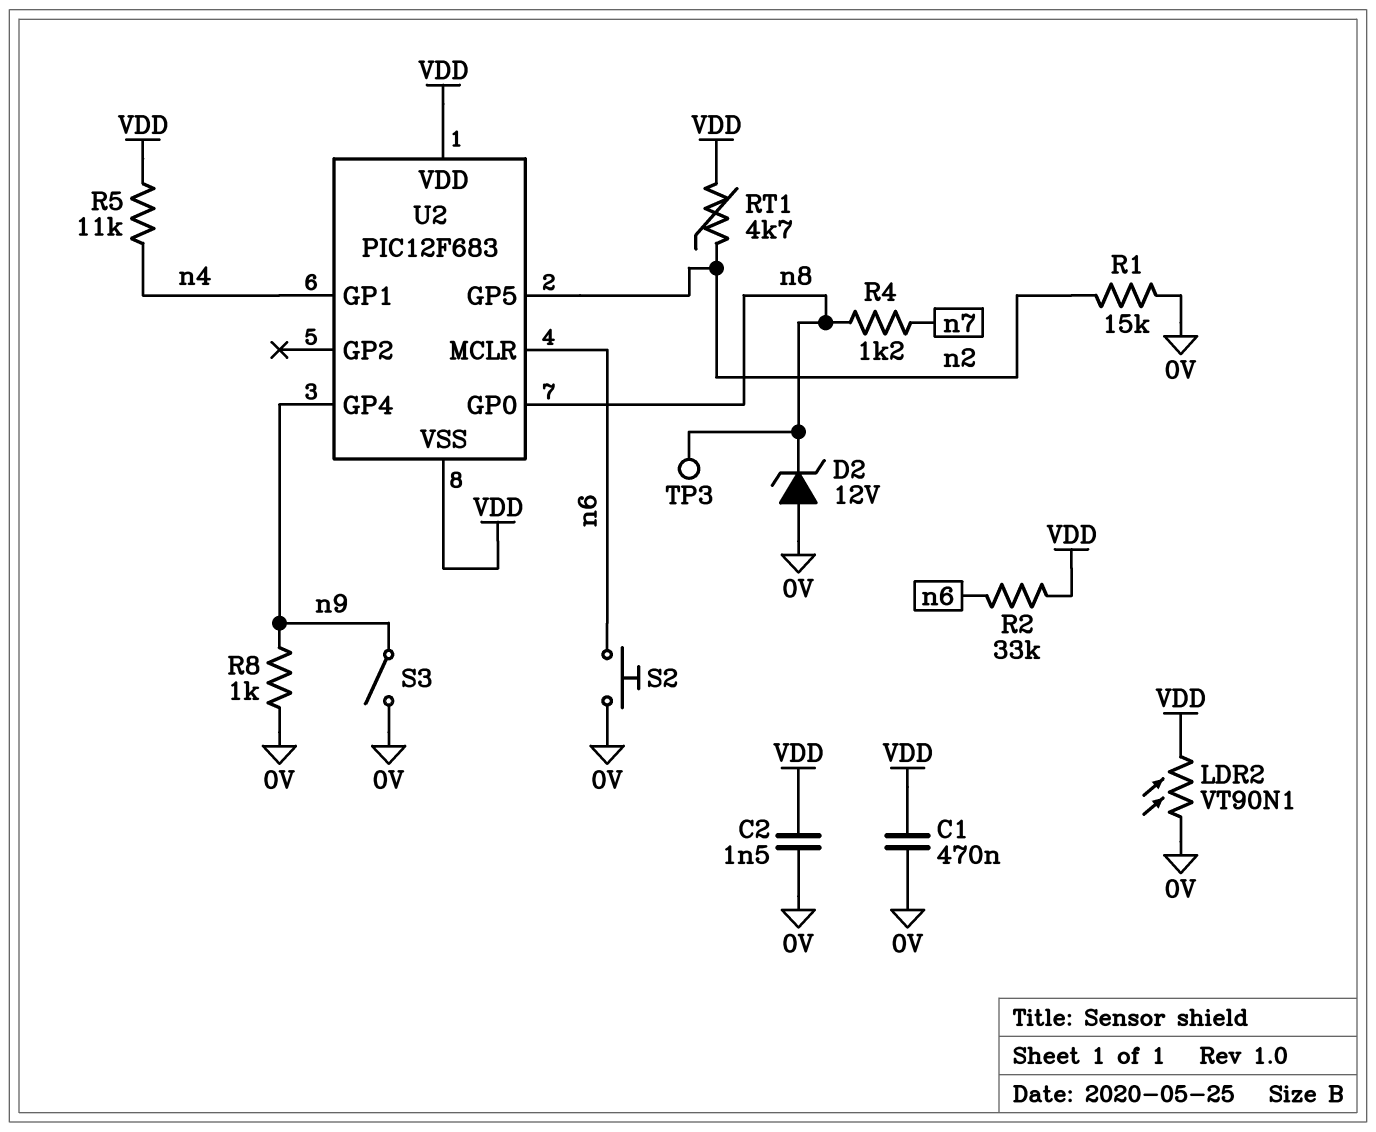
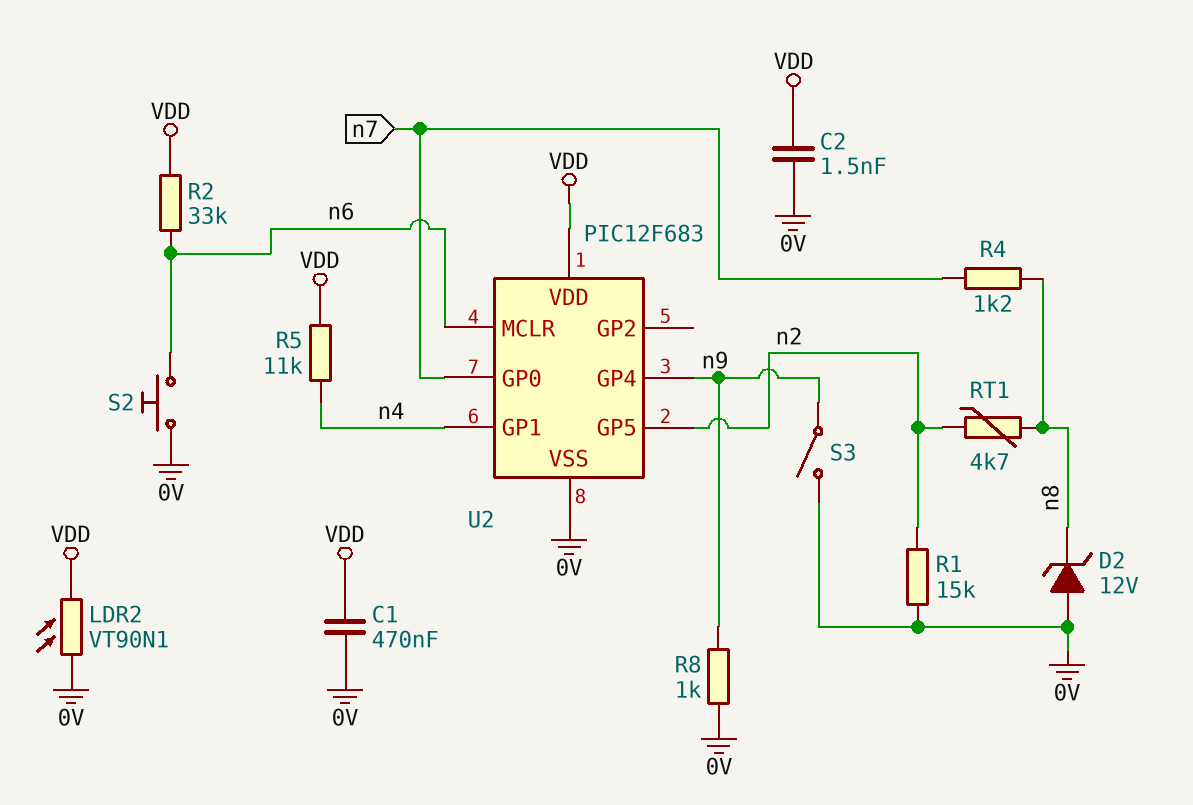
RT1: 4.7k (VDD, n2) -> 4.7k (n2, n8)
TP3: test point (n8) -> none
U2 pin GP0: n8 -> n7
U2 pin VSS: VDD -> 0V

